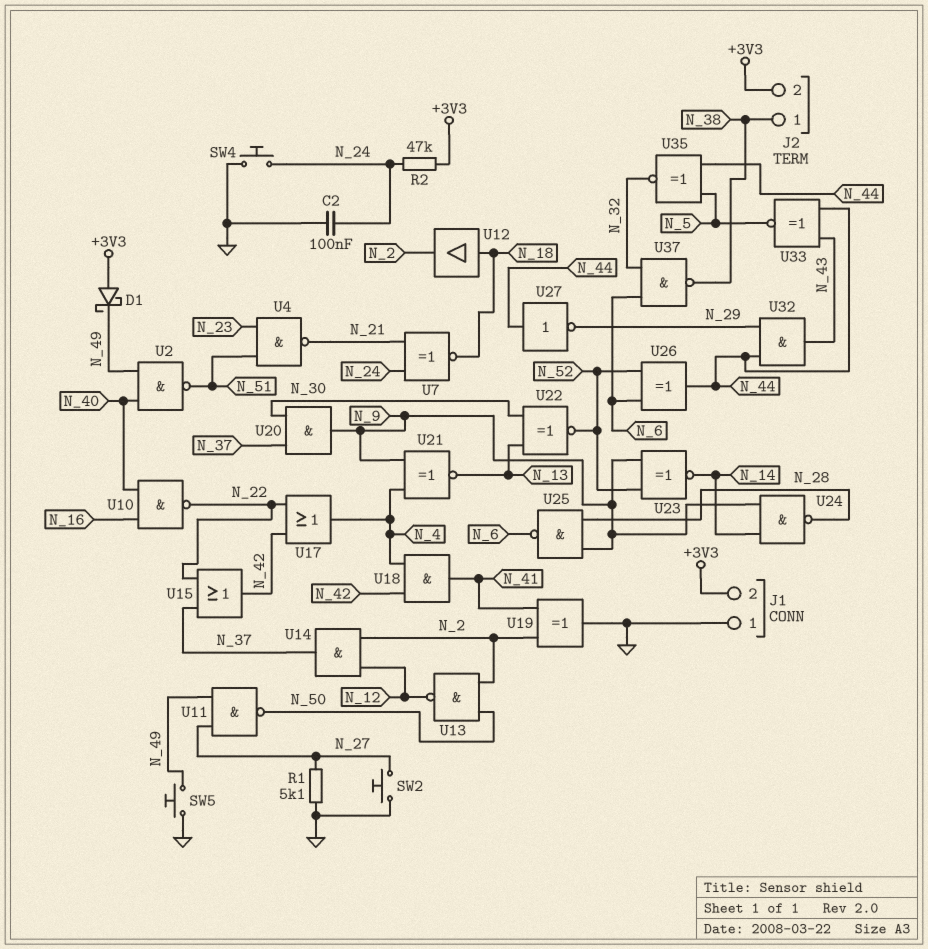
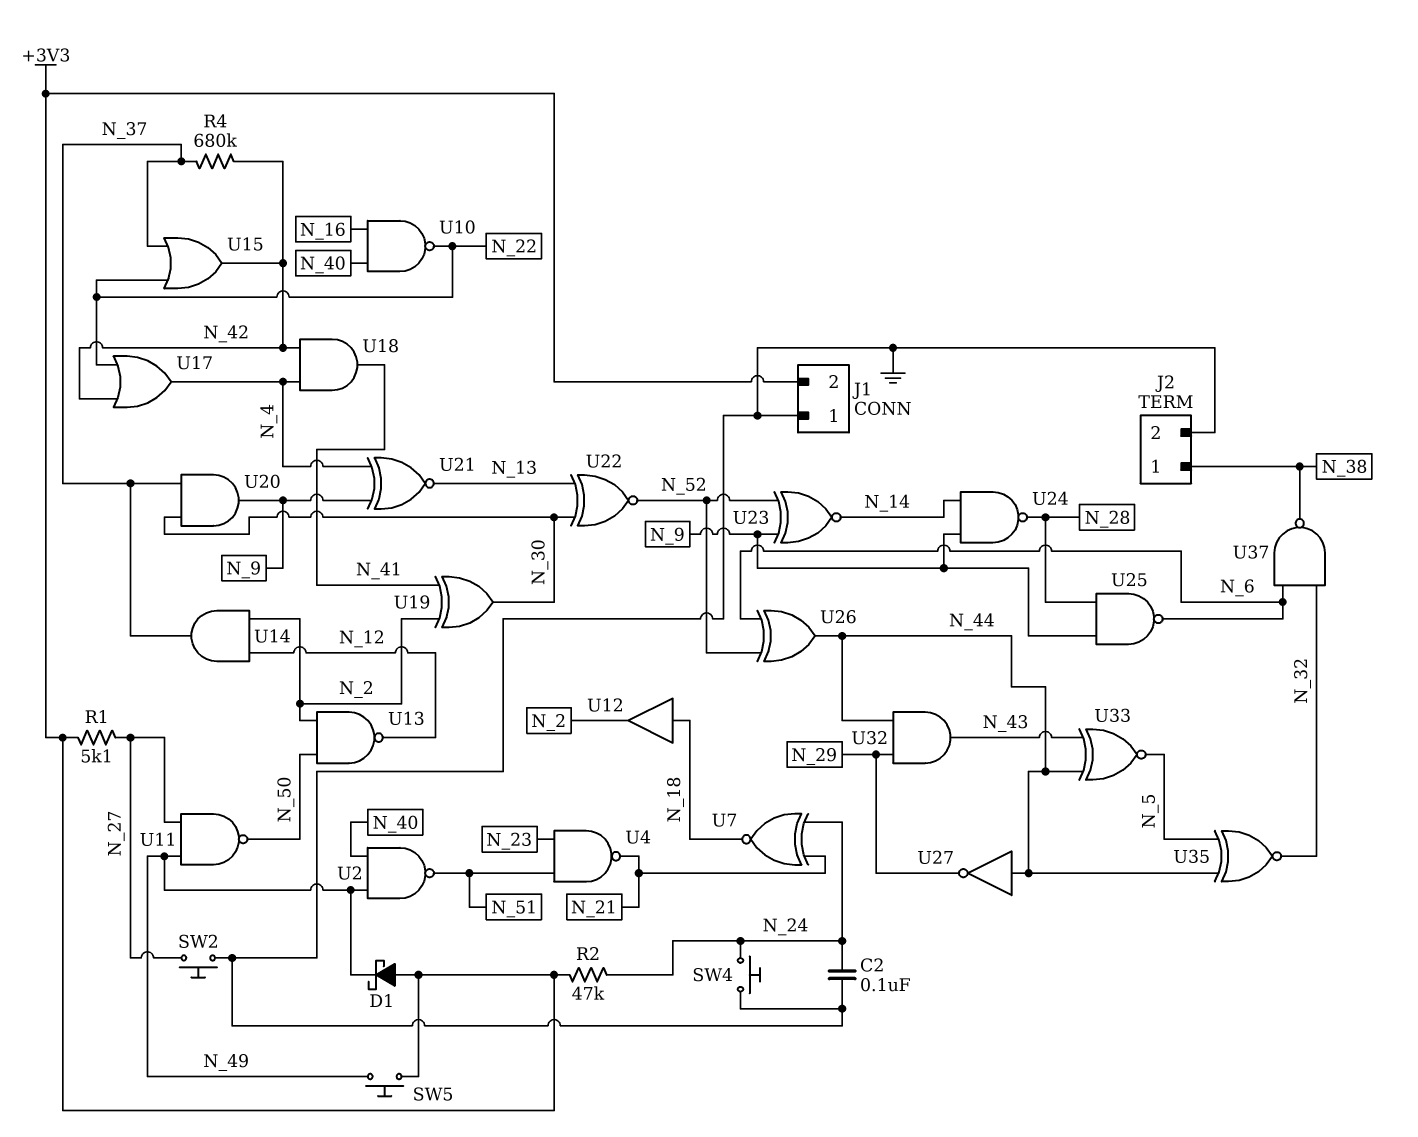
J2 pin 2: +3V3 -> GND
R1: 5.1k (GND, N_27) -> 5.1k (+3V3, N_27)
R4: none -> 680k (N_37, N_42)
SW5: button (GND, N_49) -> button (+3V3, N_49)
U19: XOR (in N_2, in N_41, out GND) -> XOR (in N_2, in N_41, out N_30)

